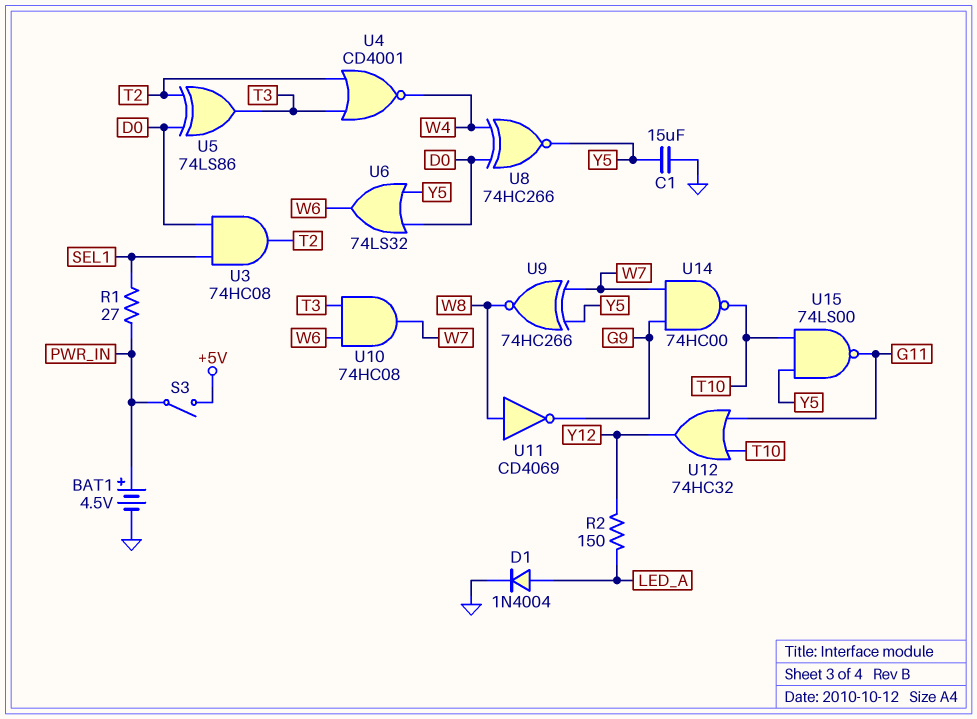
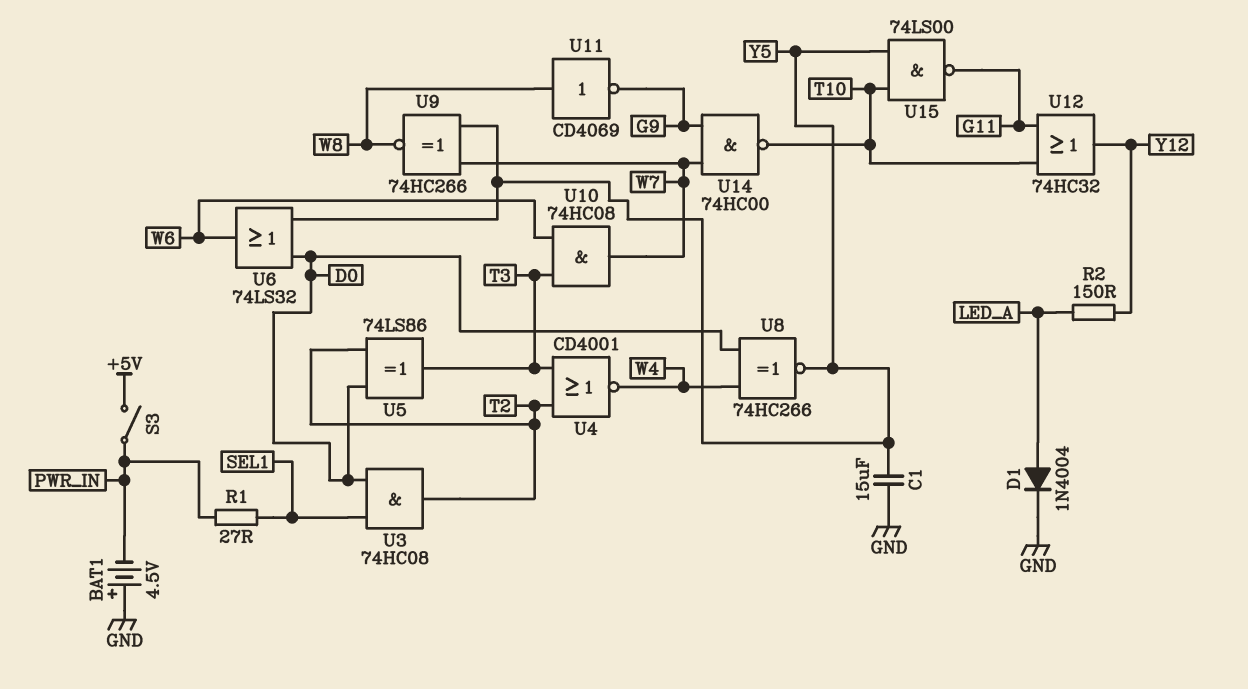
BAT1: 4.5V (plus PWR_IN, minus GND) -> 4.5V (plus GND, minus PWR_IN)

